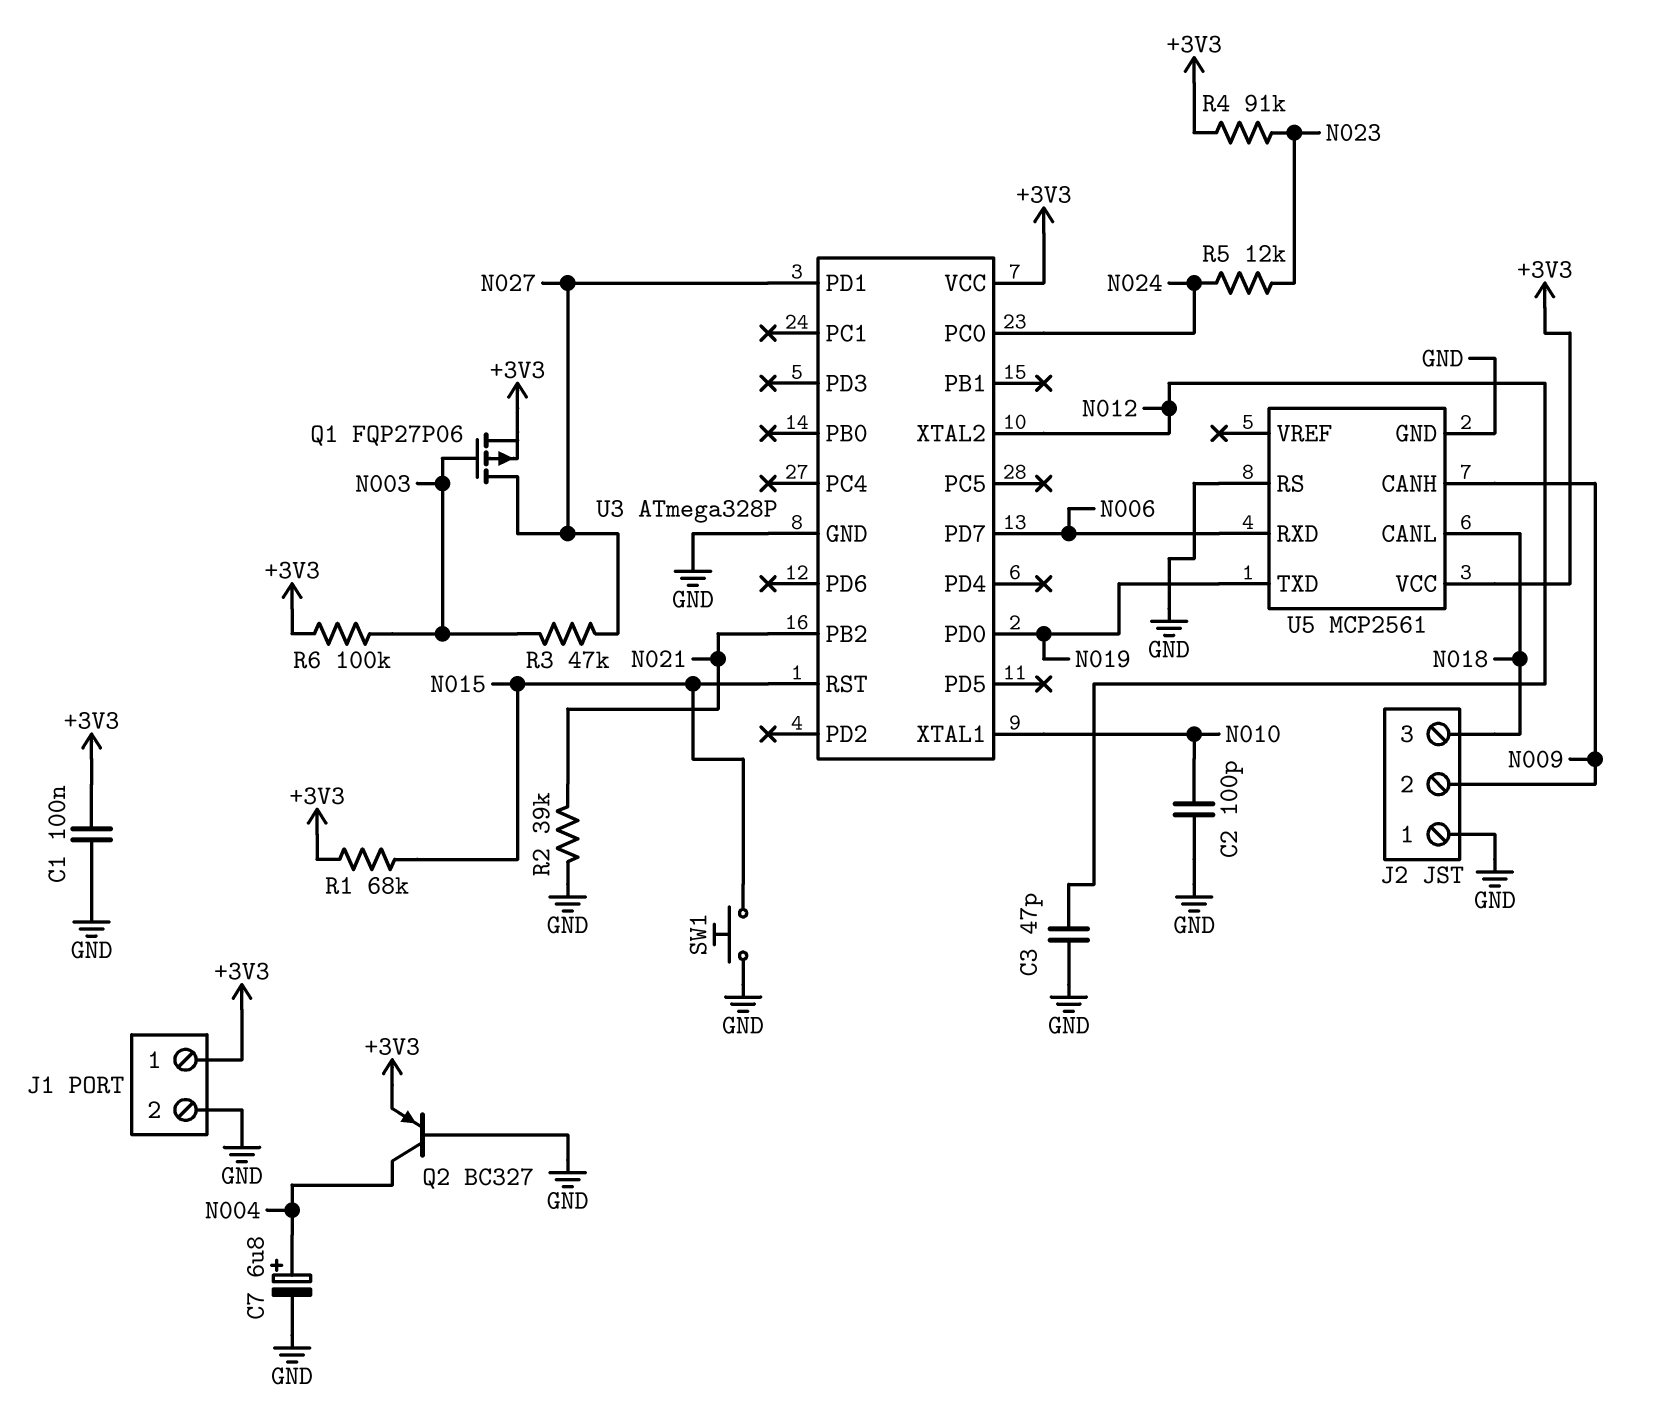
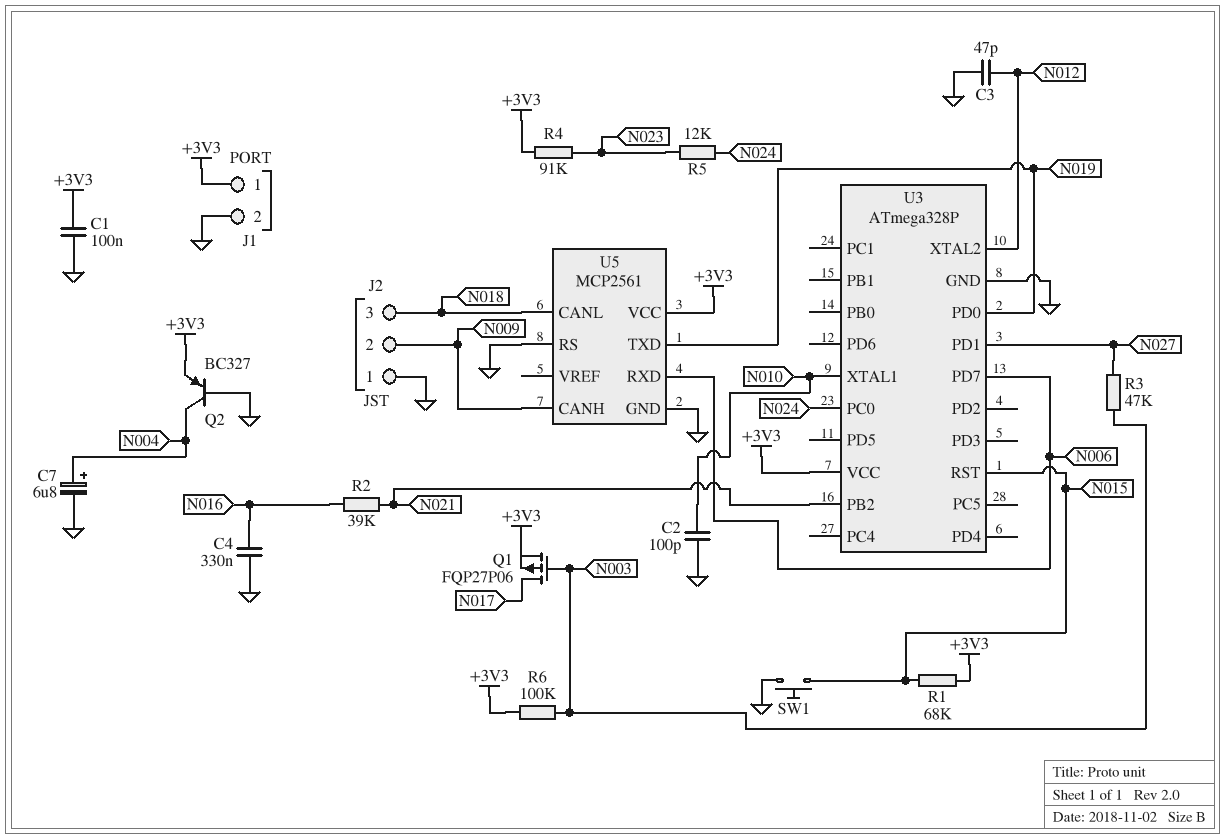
C4: none -> 330nF (GND, N016)
Q1: PMOS FQP27P06 (G N003, D N027, S +3V3) -> PMOS FQP27P06 (G N003, D N017, S +3V3)
R2: 39k (GND, N021) -> 39k (N016, N021)

